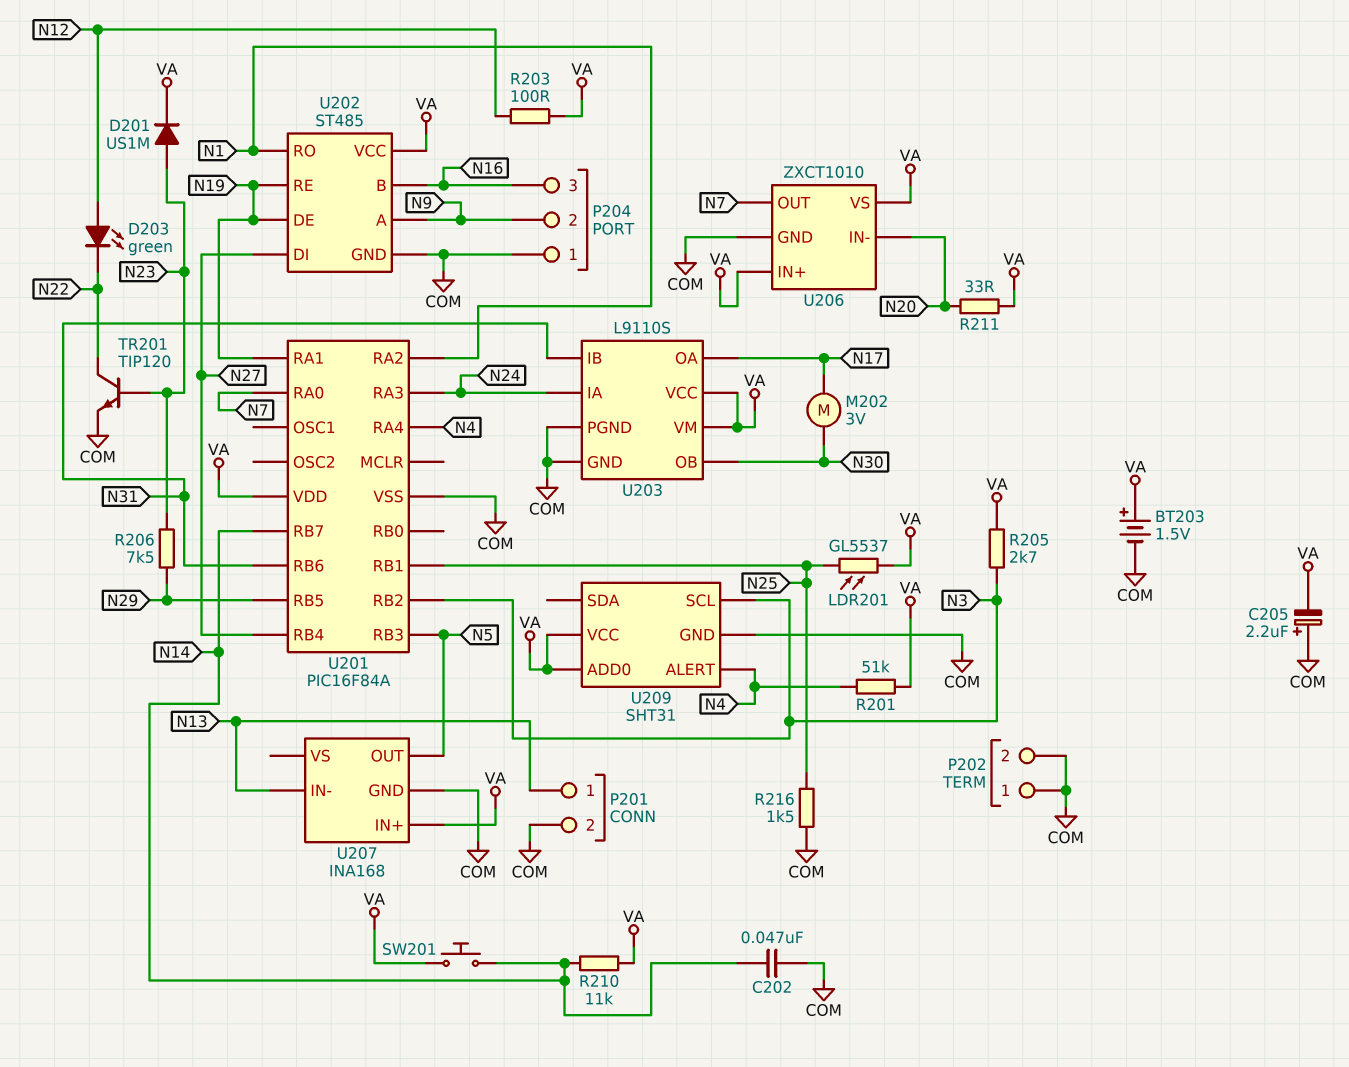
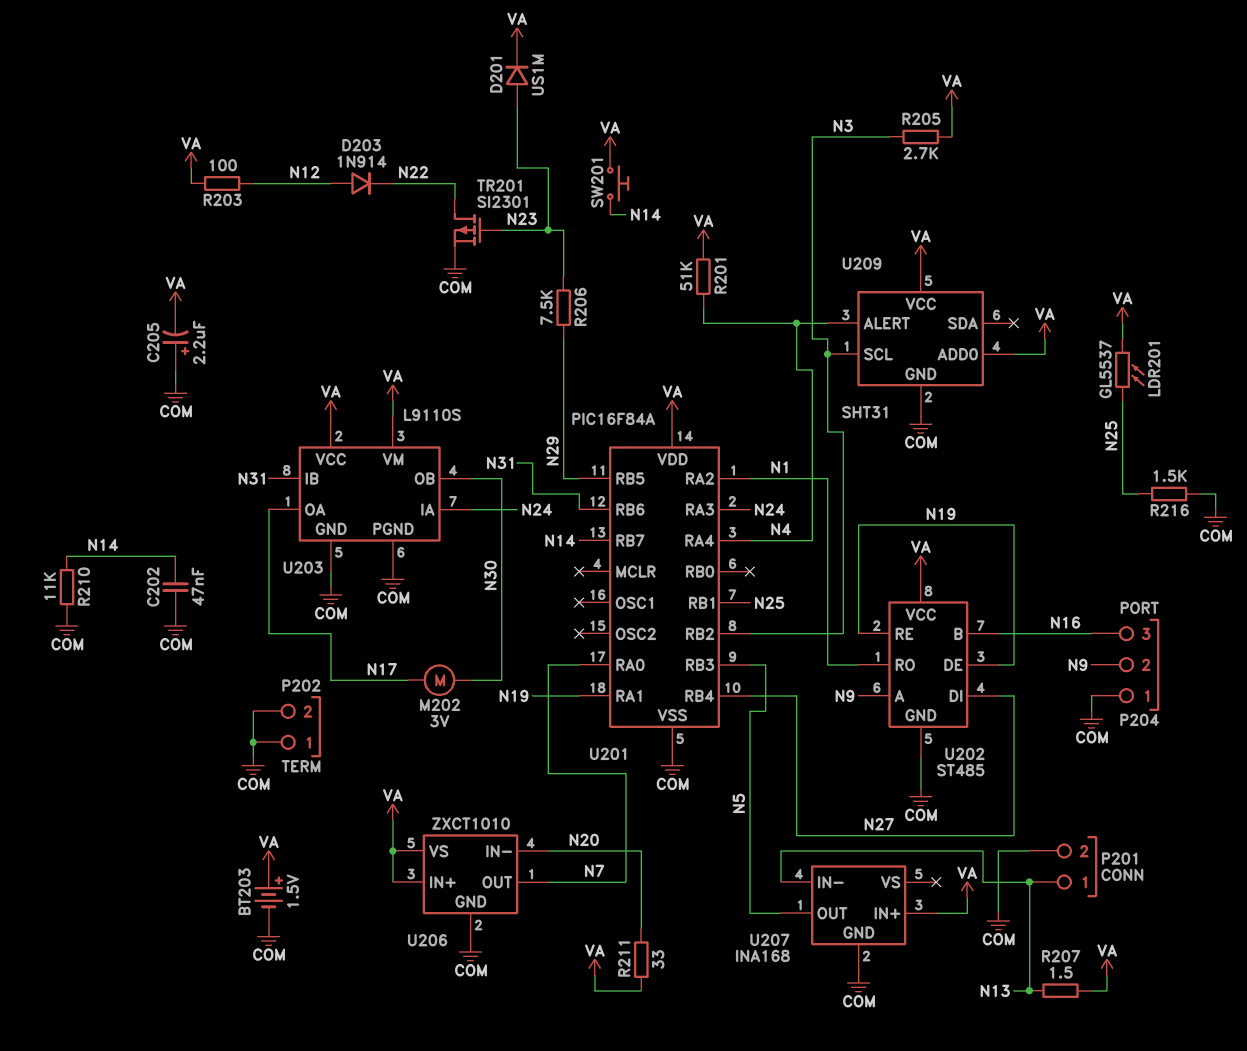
D203: LED green (A N12, K N22) -> diode 1N914 (A N12, K N22)
R207: none -> 1.5 (N13, VA)
R210: 11k (N14, VA) -> 11k (COM, N14)
TR201: NPN TIP120 (B N23, C N22, E COM) -> PMOS SI2301 (G N23, D N22, S COM)

